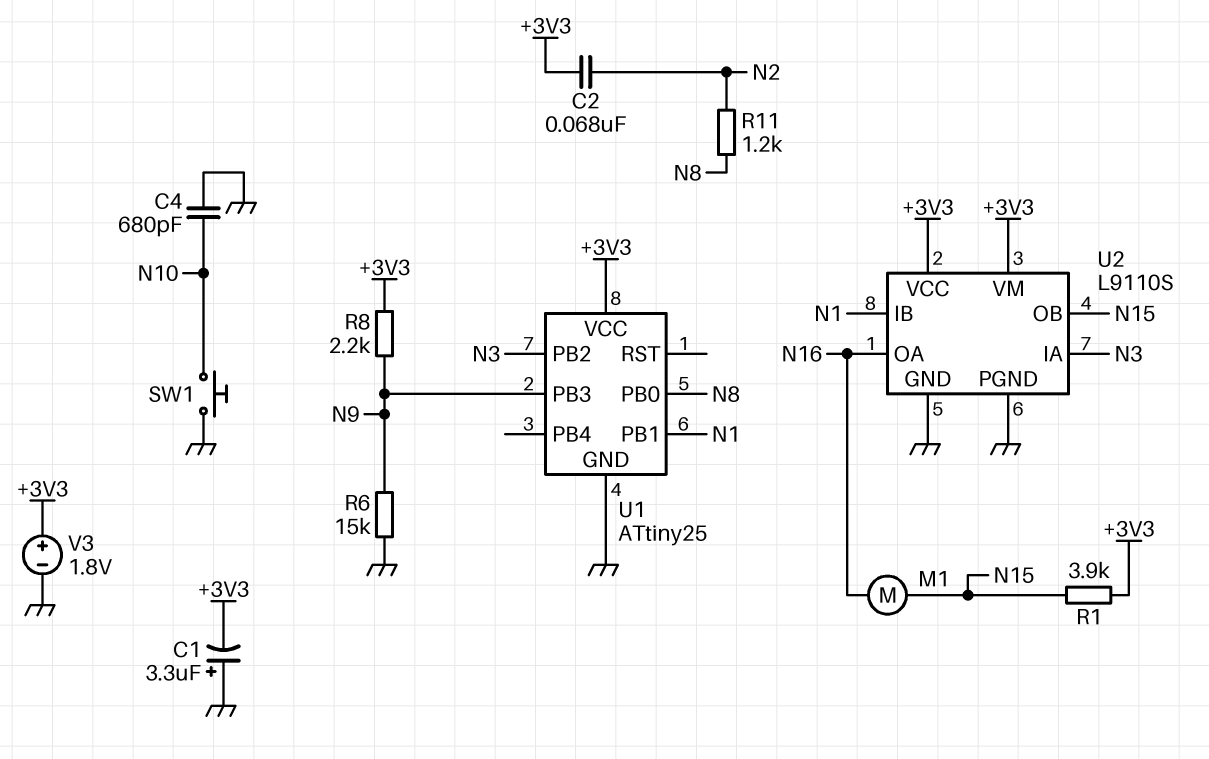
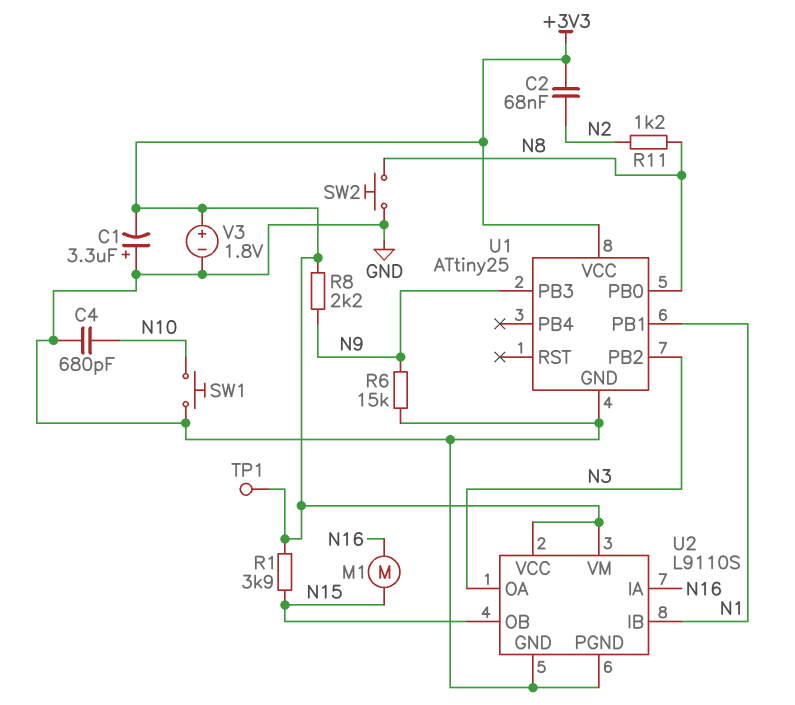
SW2: none -> button (GND, N8)
TP1: none -> test point (+3V3)
U2 pin IA: N3 -> N16
U2 pin OA: N16 -> N3

